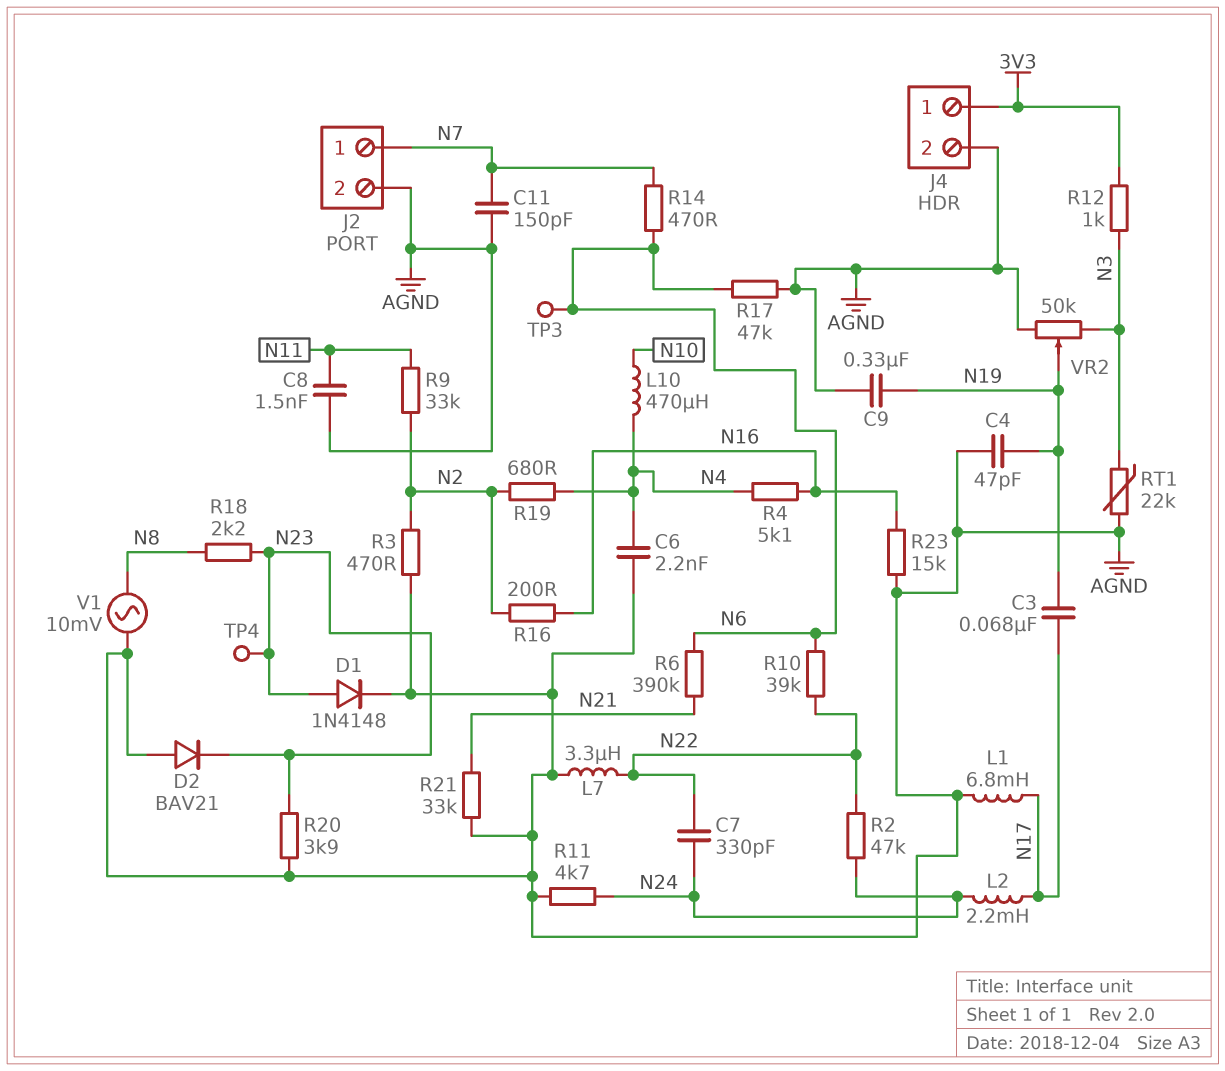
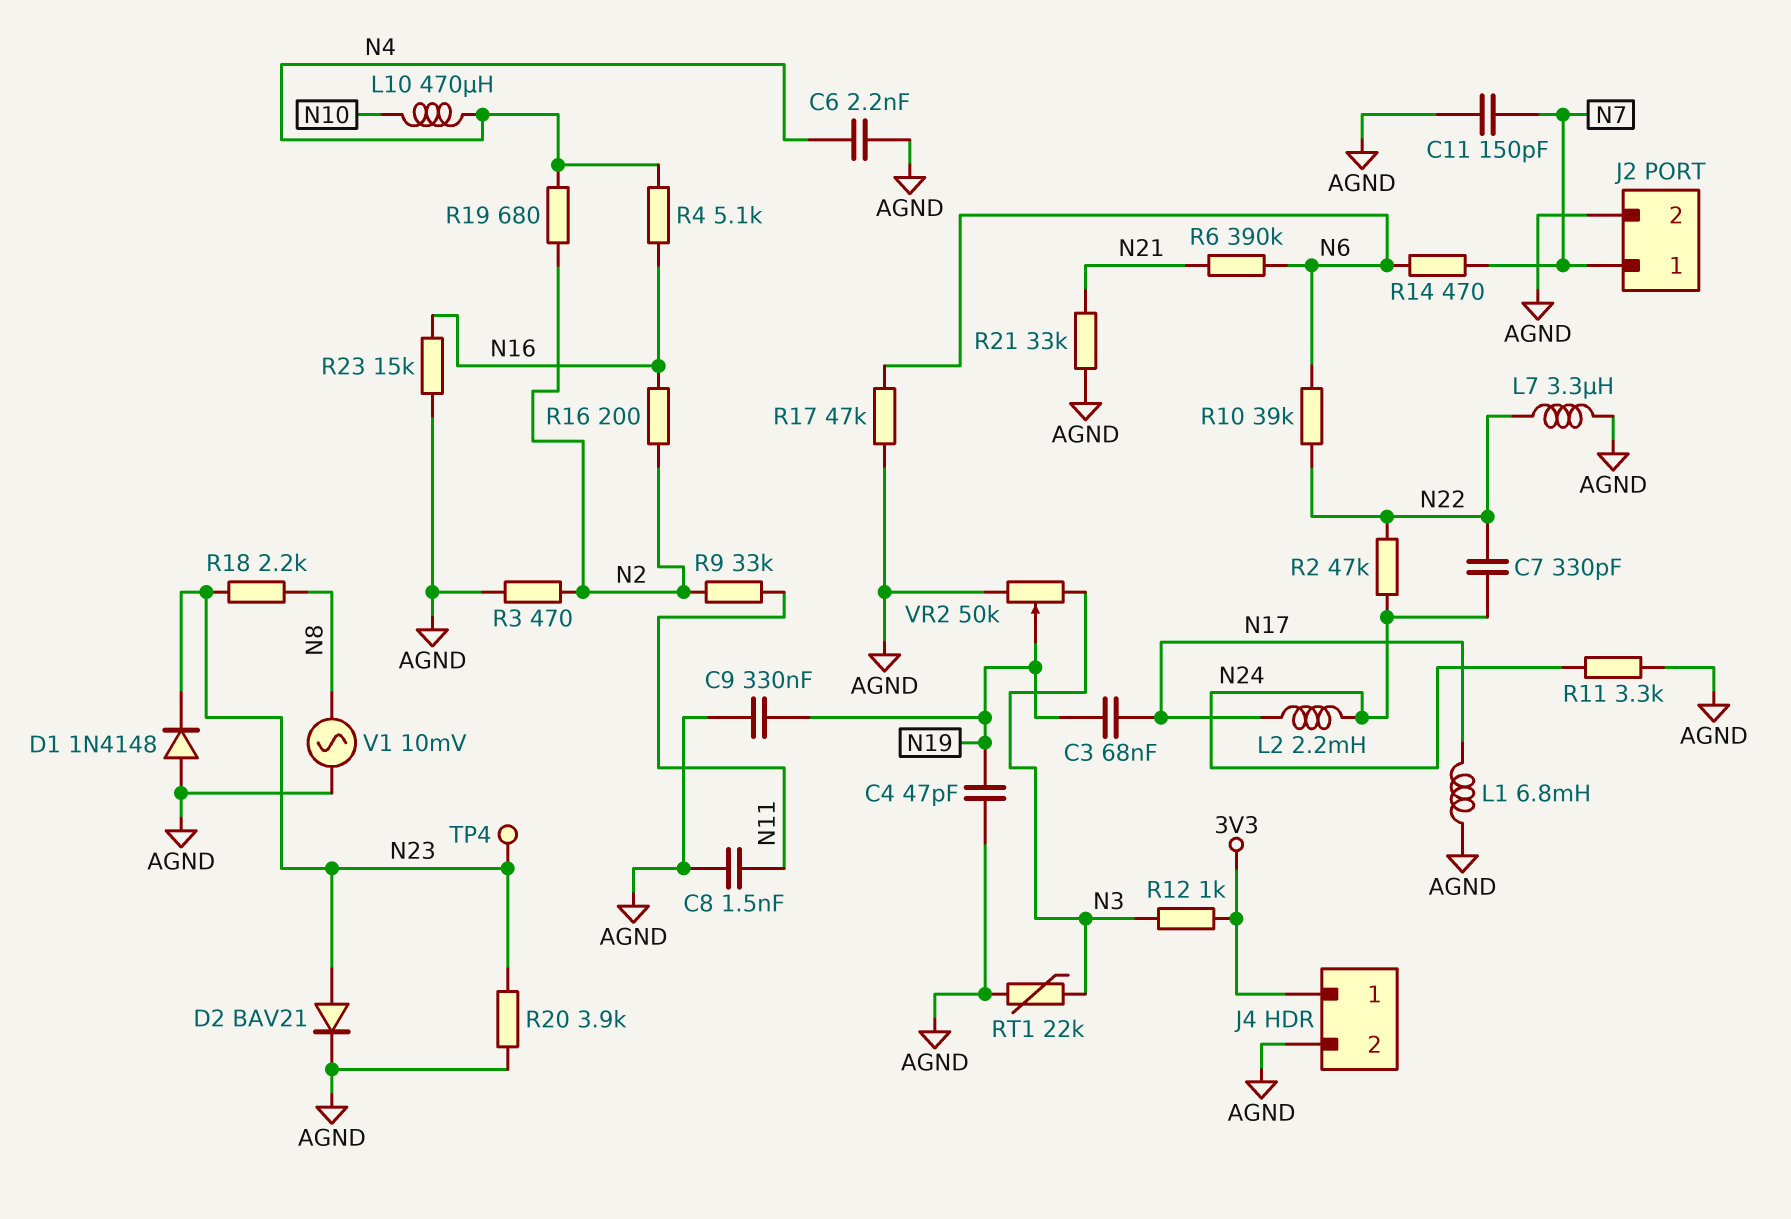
D1: diode 1N4148 (A N23, K AGND) -> diode 1N4148 (A AGND, K N23)
D2: diode BAV21 (A AGND, K N23) -> diode BAV21 (A N23, K AGND)
R11: 4.7k (AGND, N24) -> 3.3k (AGND, N24)
TP3: test point (N6) -> none

